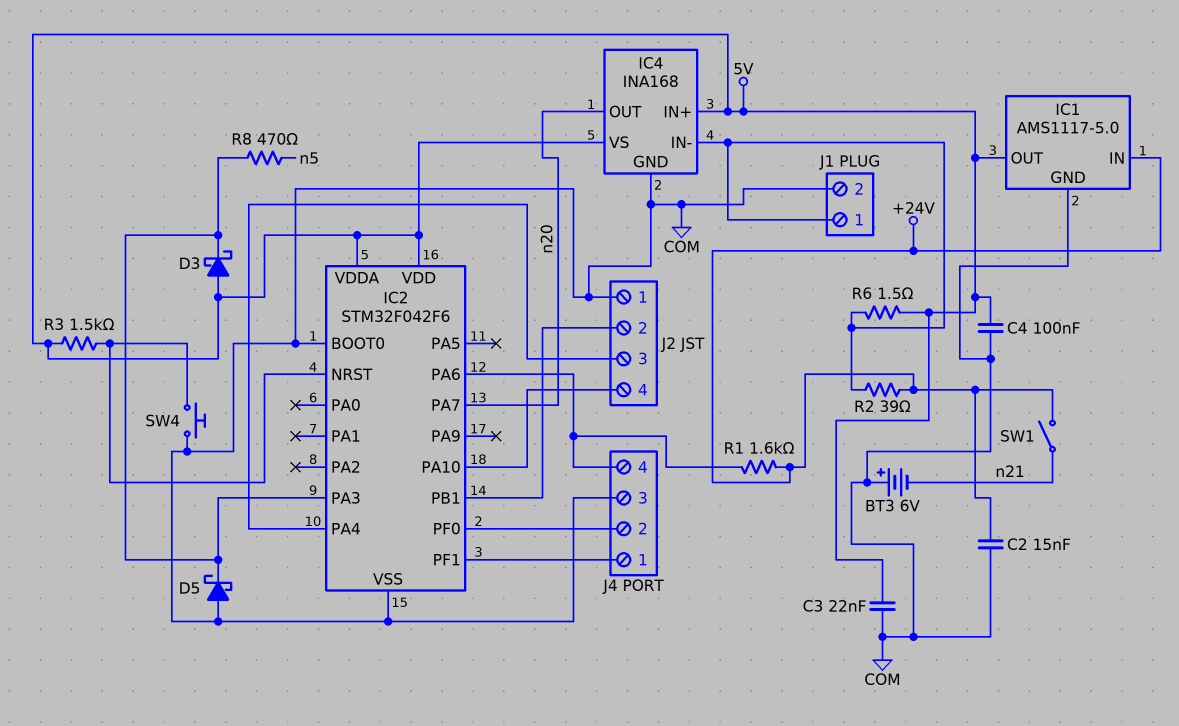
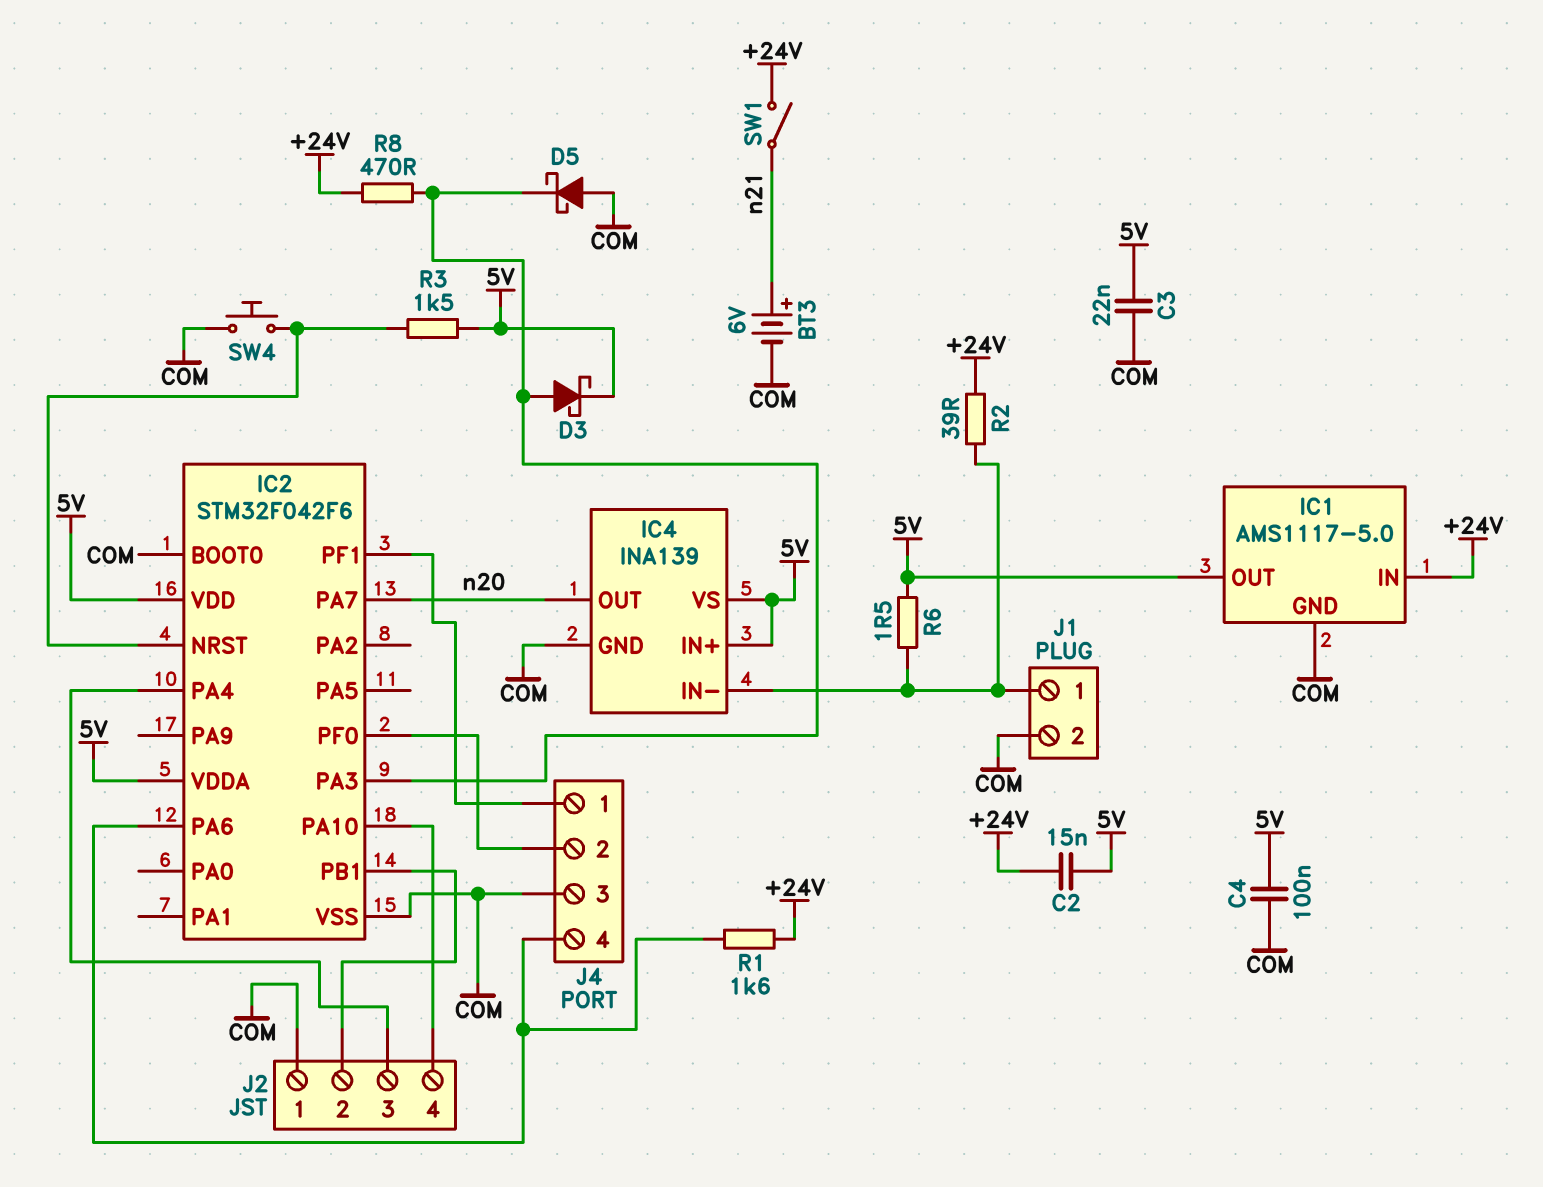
BT3: 6V (plus COM, minus n21) -> 6V (plus n21, minus COM)
C2: 15nF (+24V, COM) -> 15nF (+24V, 5V)
D3: schottky (A 5V, K IC2/PA3) -> schottky (A IC2/PA3, K 5V)
IC4: INA168 -> INA139
R8: 470 (IC2/PA3, n5) -> 470 (+24V, IC2/PA3)

